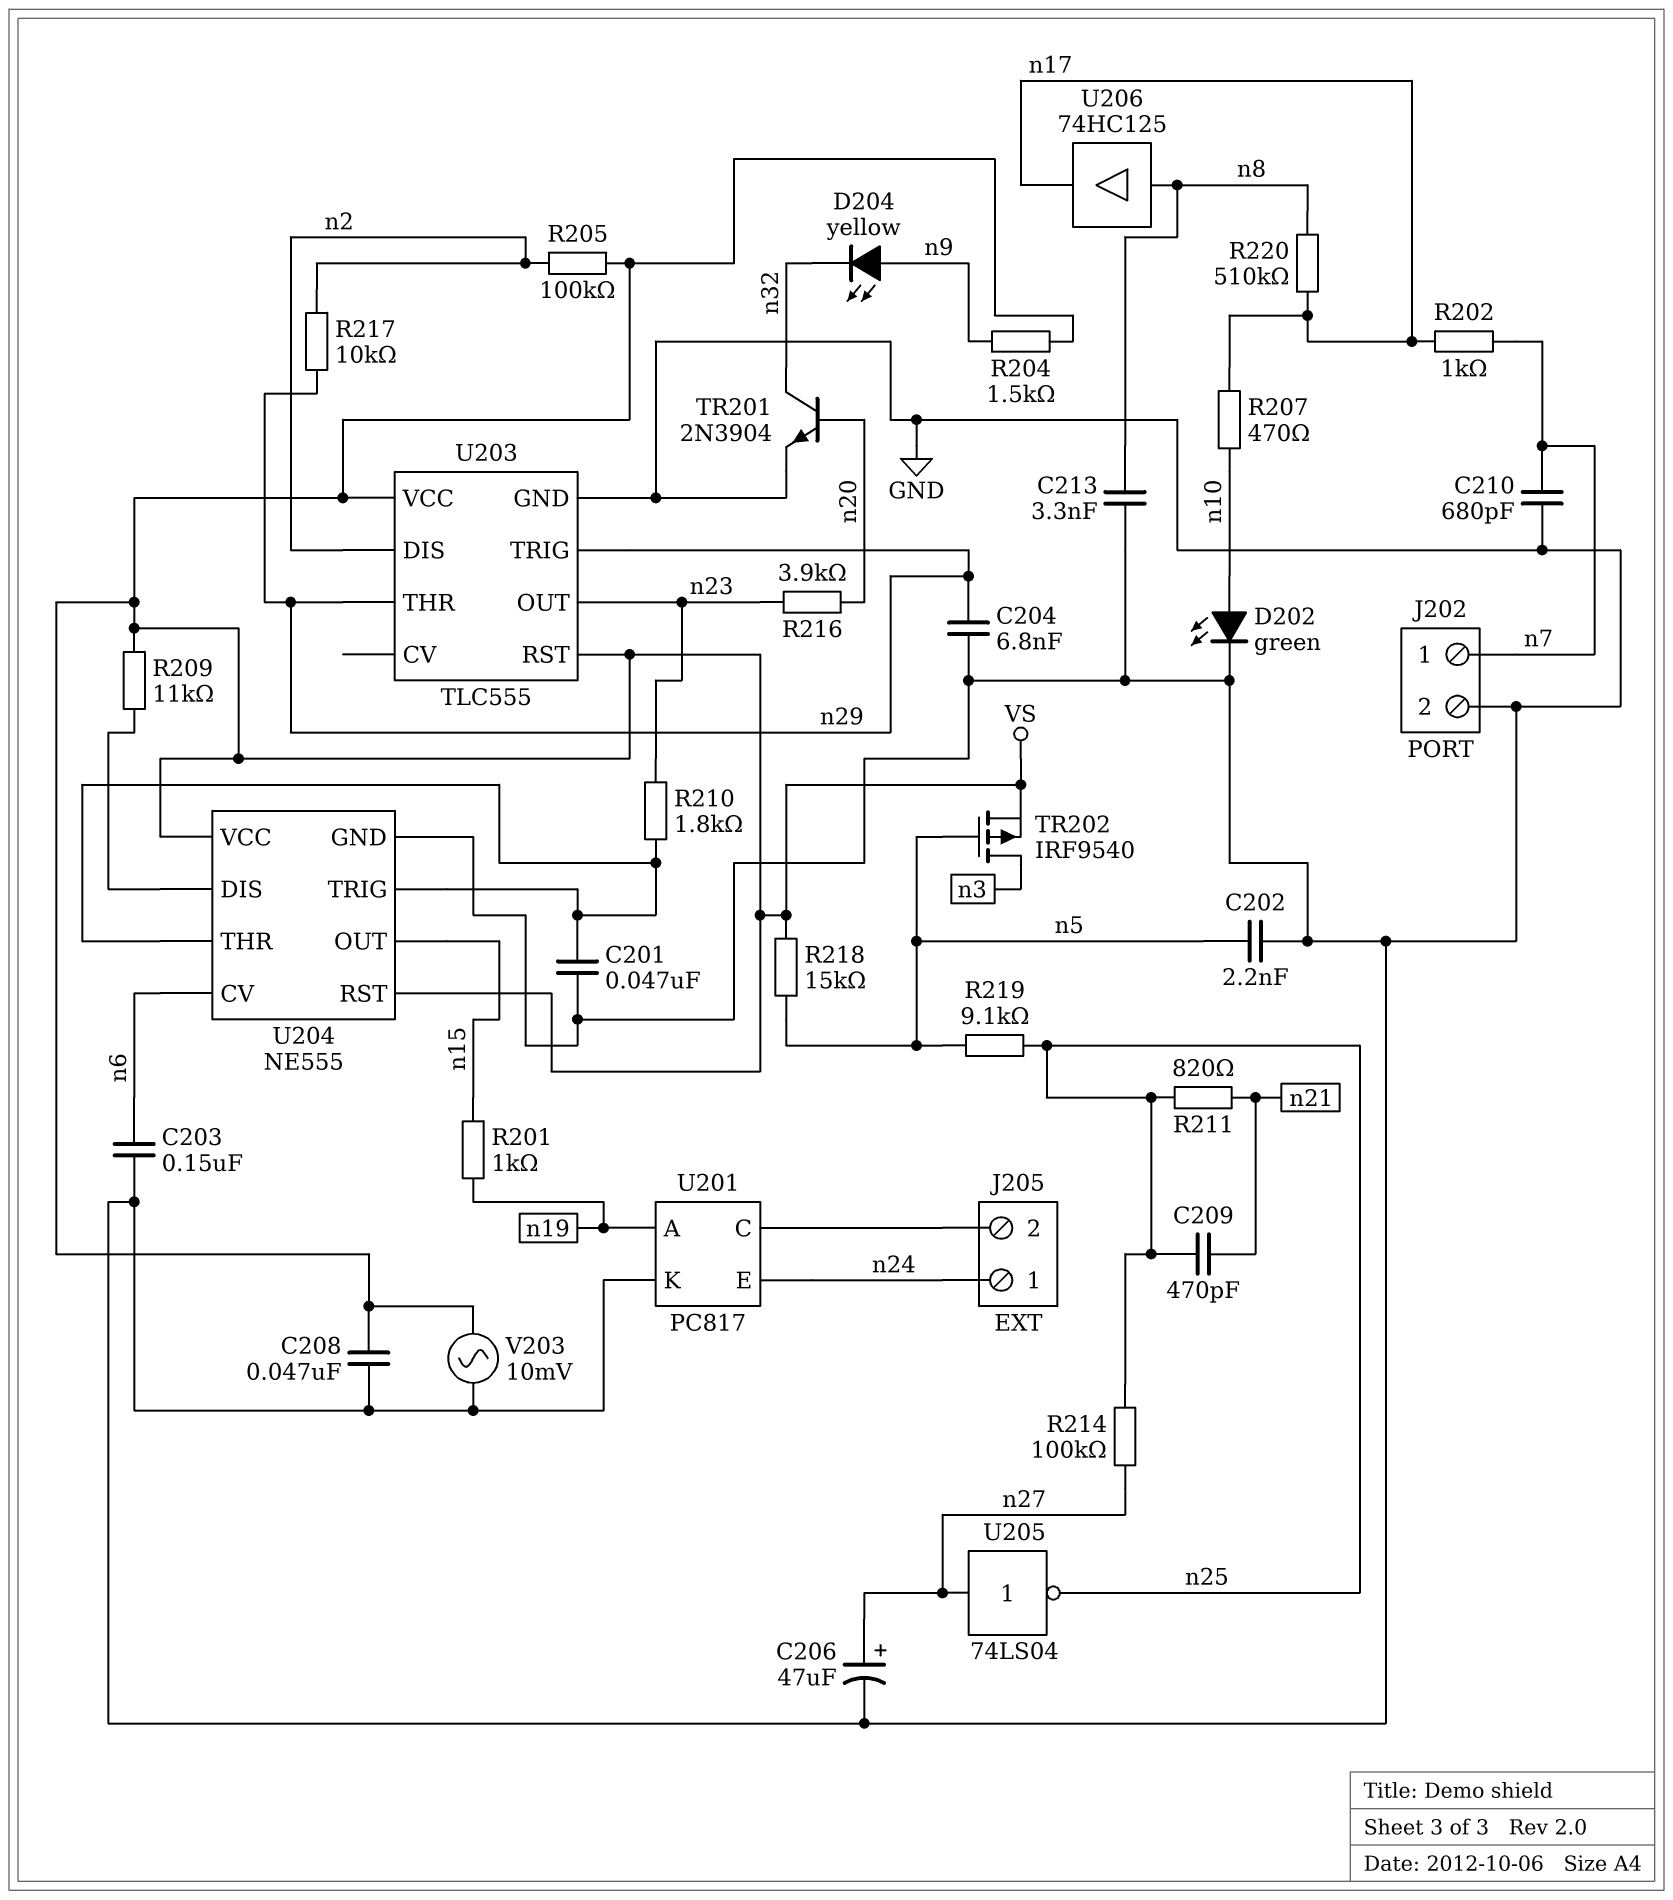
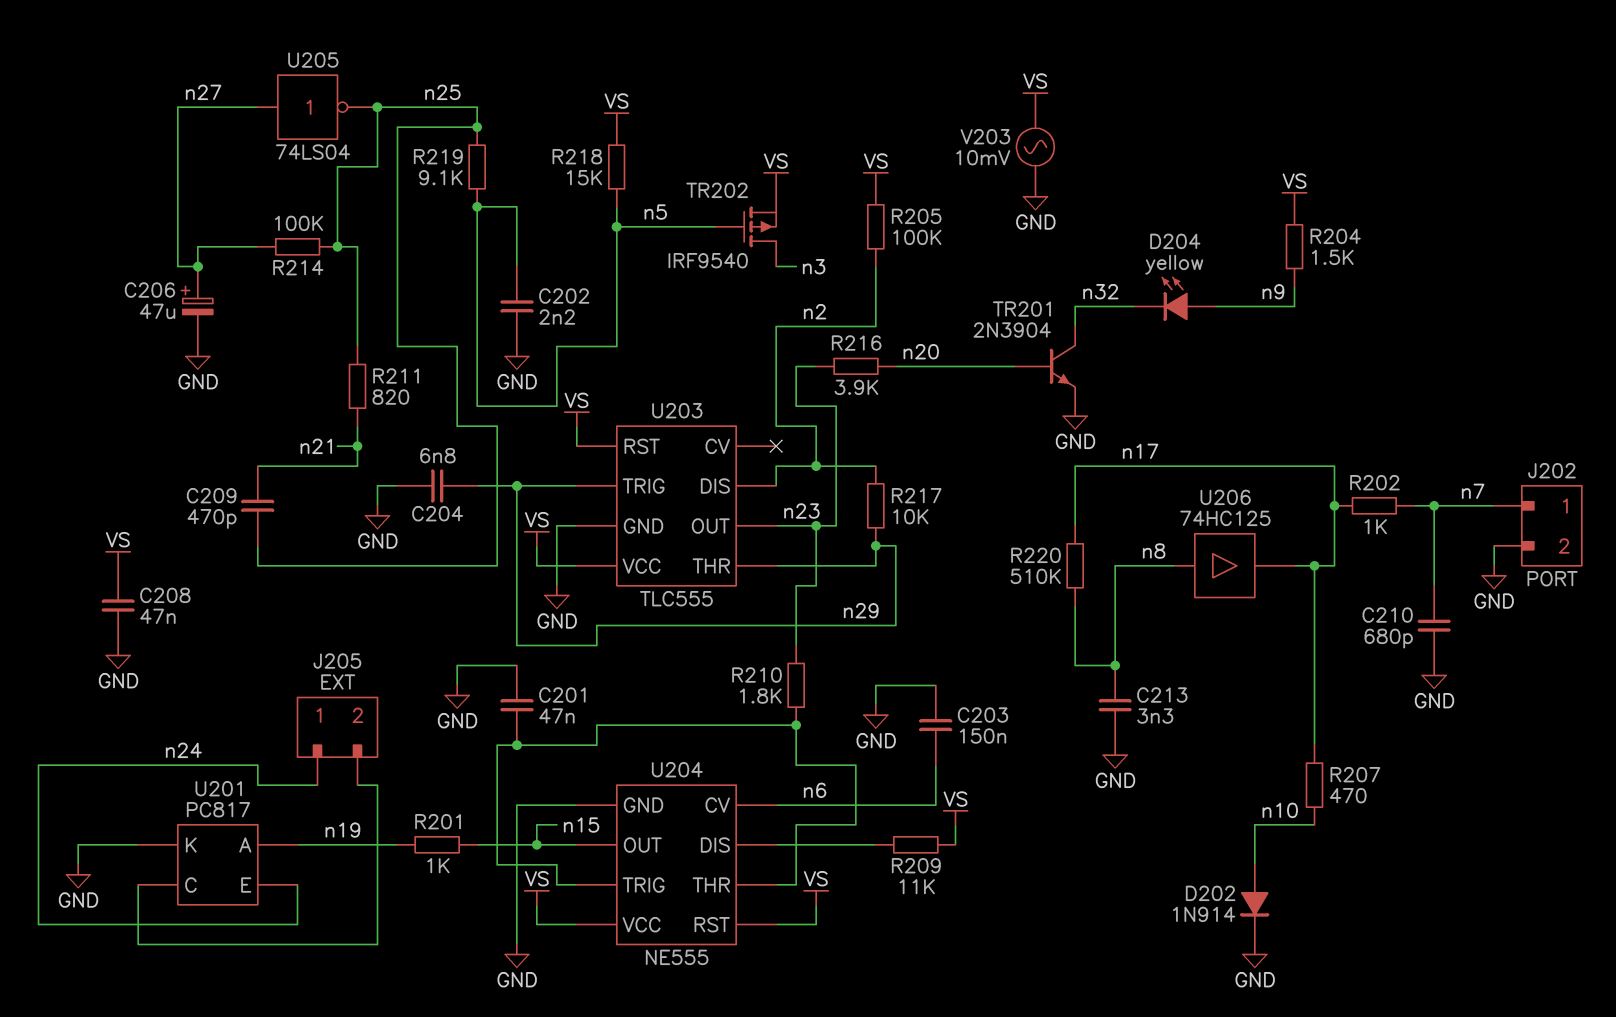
D202: LED green (A n10, K GND) -> diode 1N914 (A n10, K GND)

